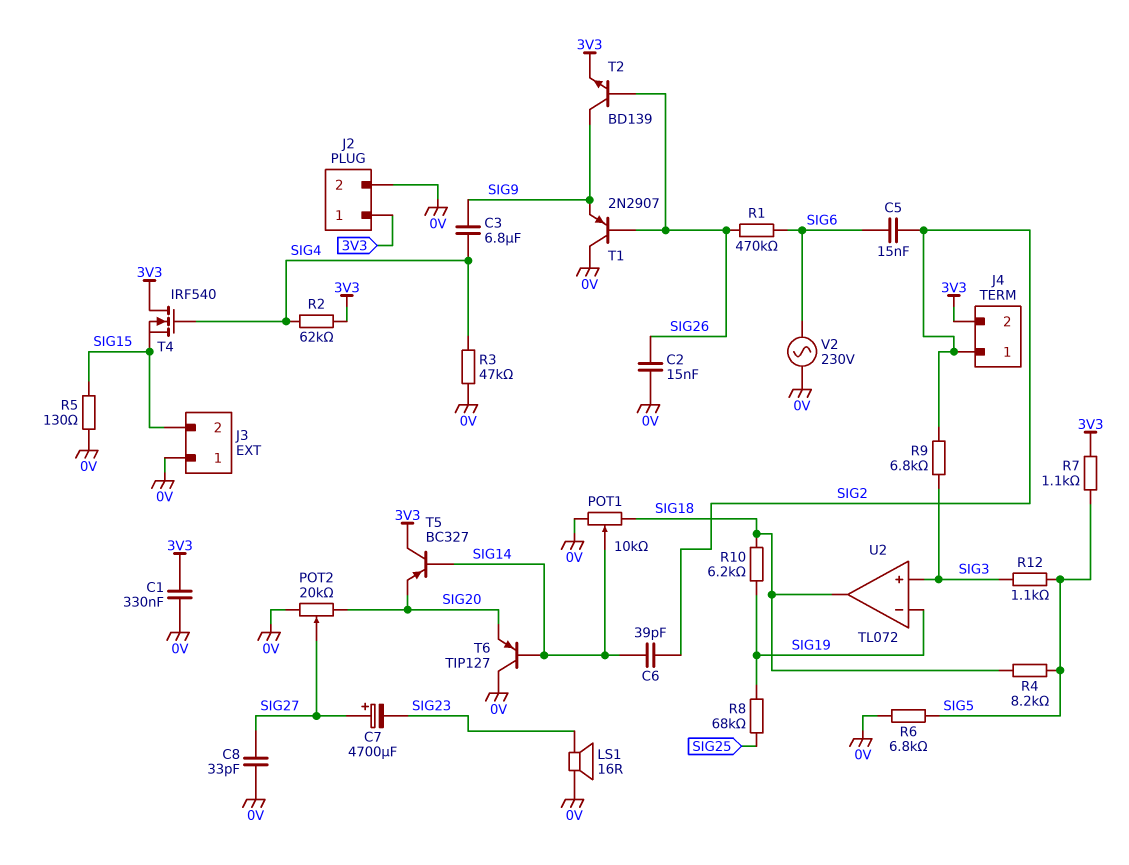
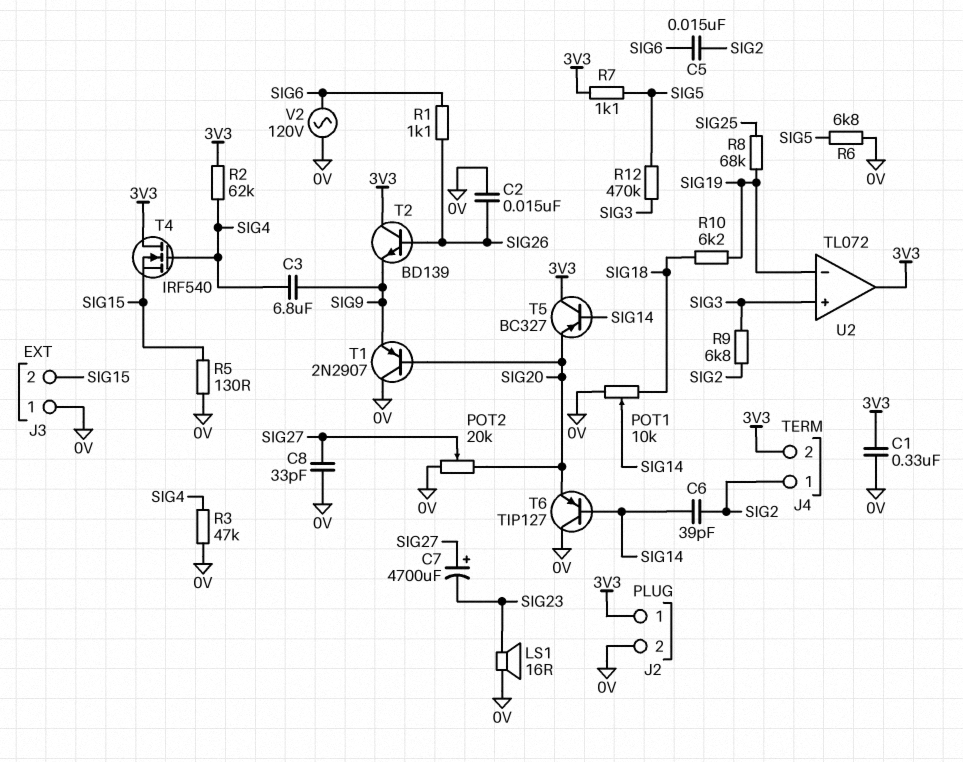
R1: 470k (SIG6, SIG26) -> 1.1k (SIG6, SIG26)
R4: 8.2k (SIG5, SIG18) -> none
R12: 1.1k (SIG3, SIG5) -> 470k (SIG3, SIG5)
T1: PNP 2N2907 (B SIG26, C 0V, E SIG9) -> PNP 2N2907 (B SIG20, C 0V, E SIG9)
T2: NPN BD139 (B SIG26, C SIG9, E 3V3) -> NPN BD139 (B SIG26, C 3V3, E SIG9)
U2 pin out: SIG18 -> 3V3
V2: AC 230V (0V, SIG6) -> AC 120V (0V, SIG6)

